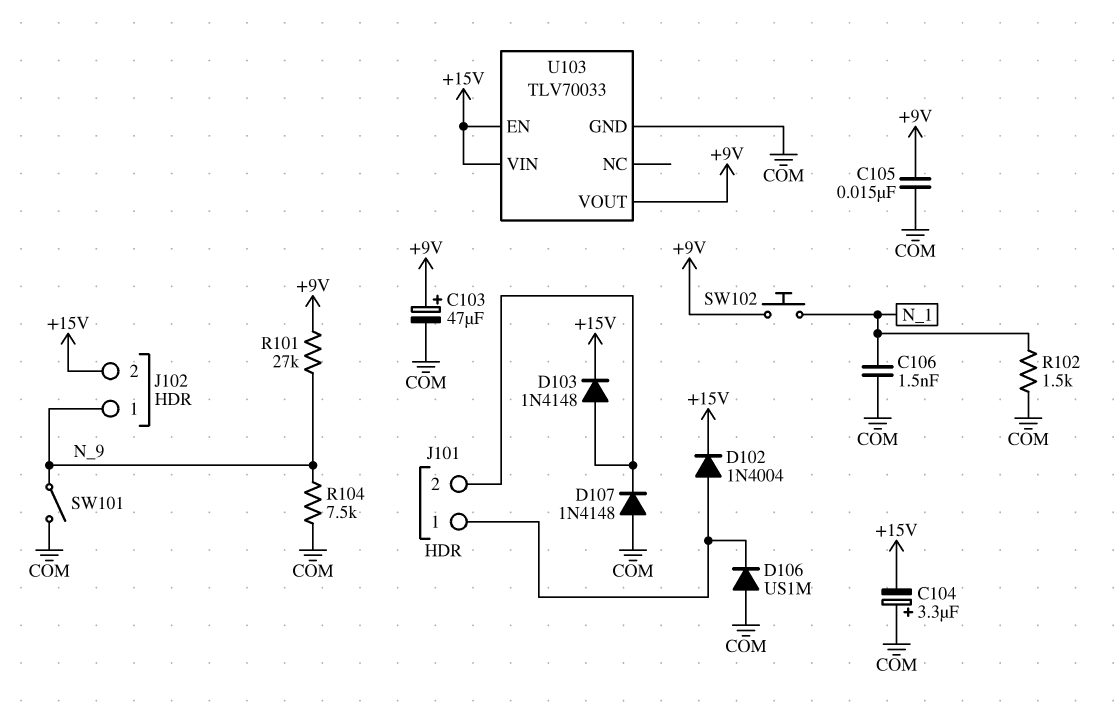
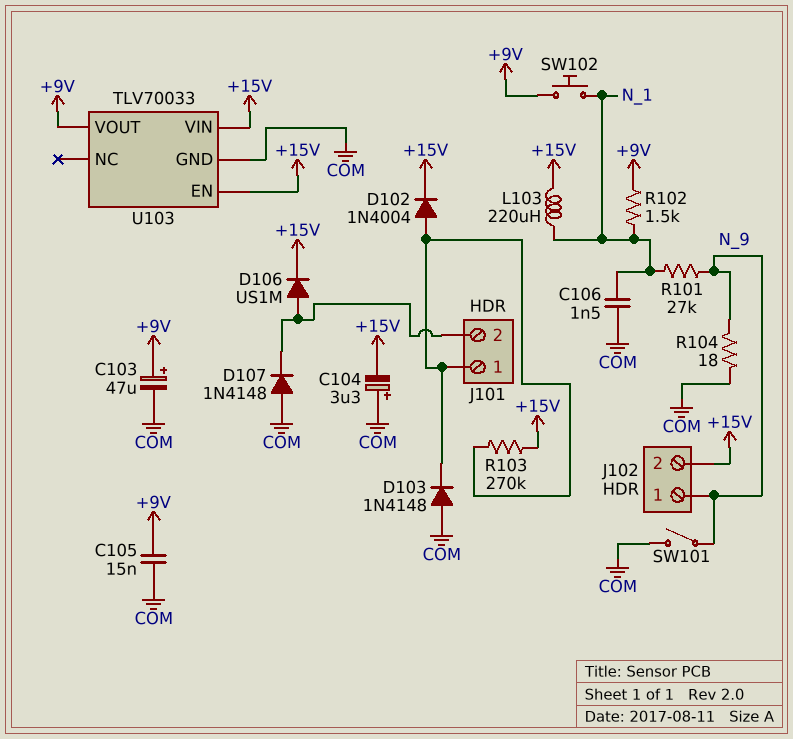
D103: diode 1N4148 (A J101/2, K +15V) -> diode 1N4148 (A COM, K J101/1)
D106: diode US1M (A COM, K J101/1) -> diode US1M (A J101/2, K +15V)
L103: none -> 220uH (+15V, N_1)
R101: 27k (+9V, N_9) -> 27k (N_1, N_9)
R102: 1.5k (COM, N_1) -> 1.5k (+9V, N_1)
R103: none -> 270k (+15V, J101/1)
R104: 7.5k (COM, N_9) -> 18 (COM, N_9)

